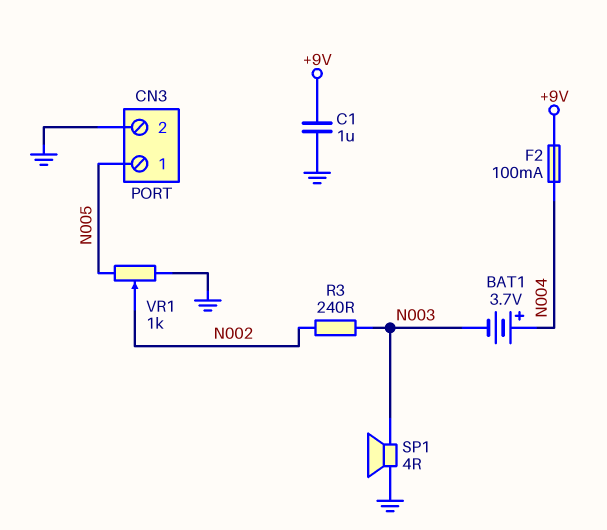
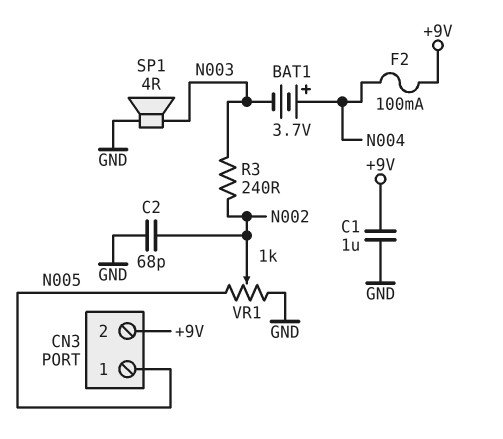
C2: none -> 68pF (GND, N002)
CN3 pin 2: GND -> +9V

